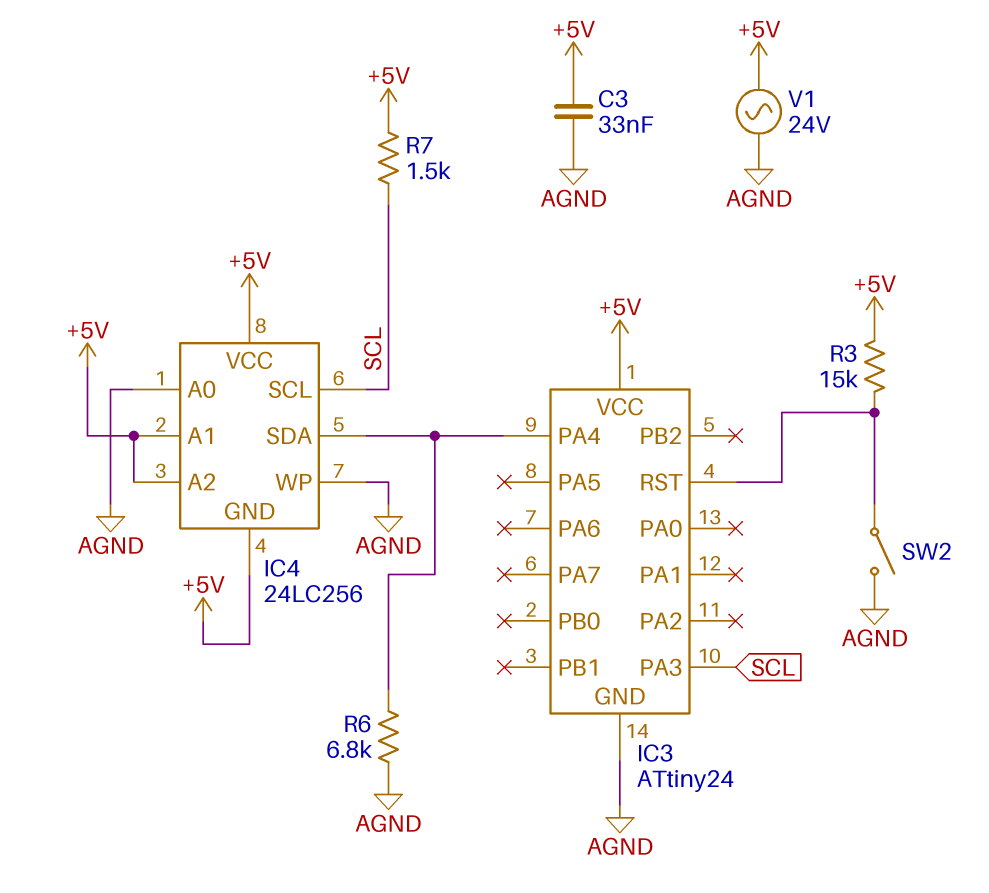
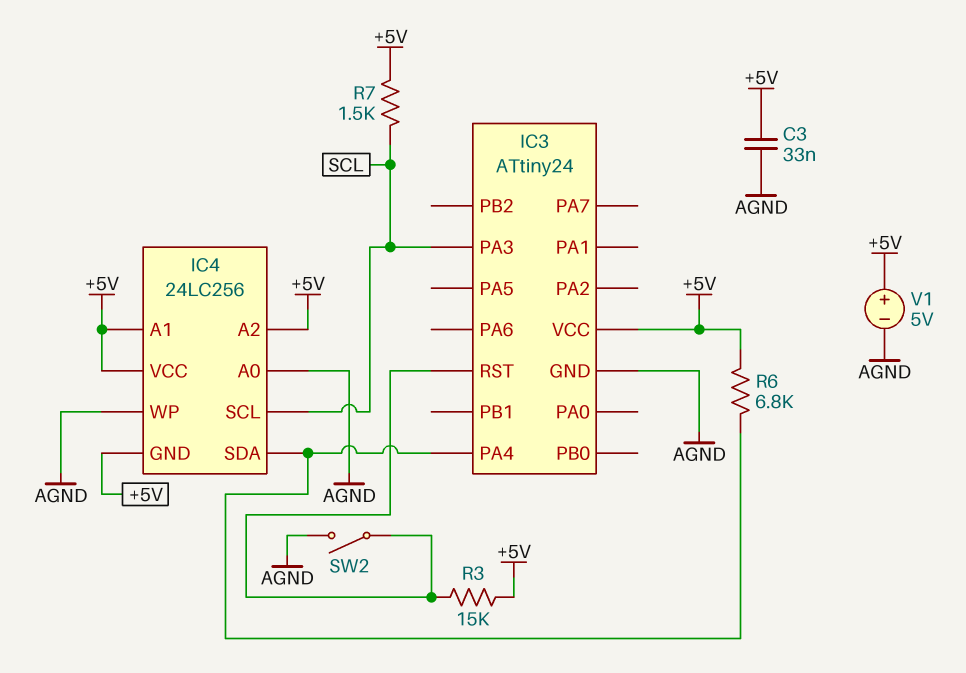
R6: 6.8k (AGND, IC3/PA4) -> 6.8k (+5V, IC3/PA4)
V1: AC 24V (+5V, AGND) -> 5V (plus +5V, minus AGND)

